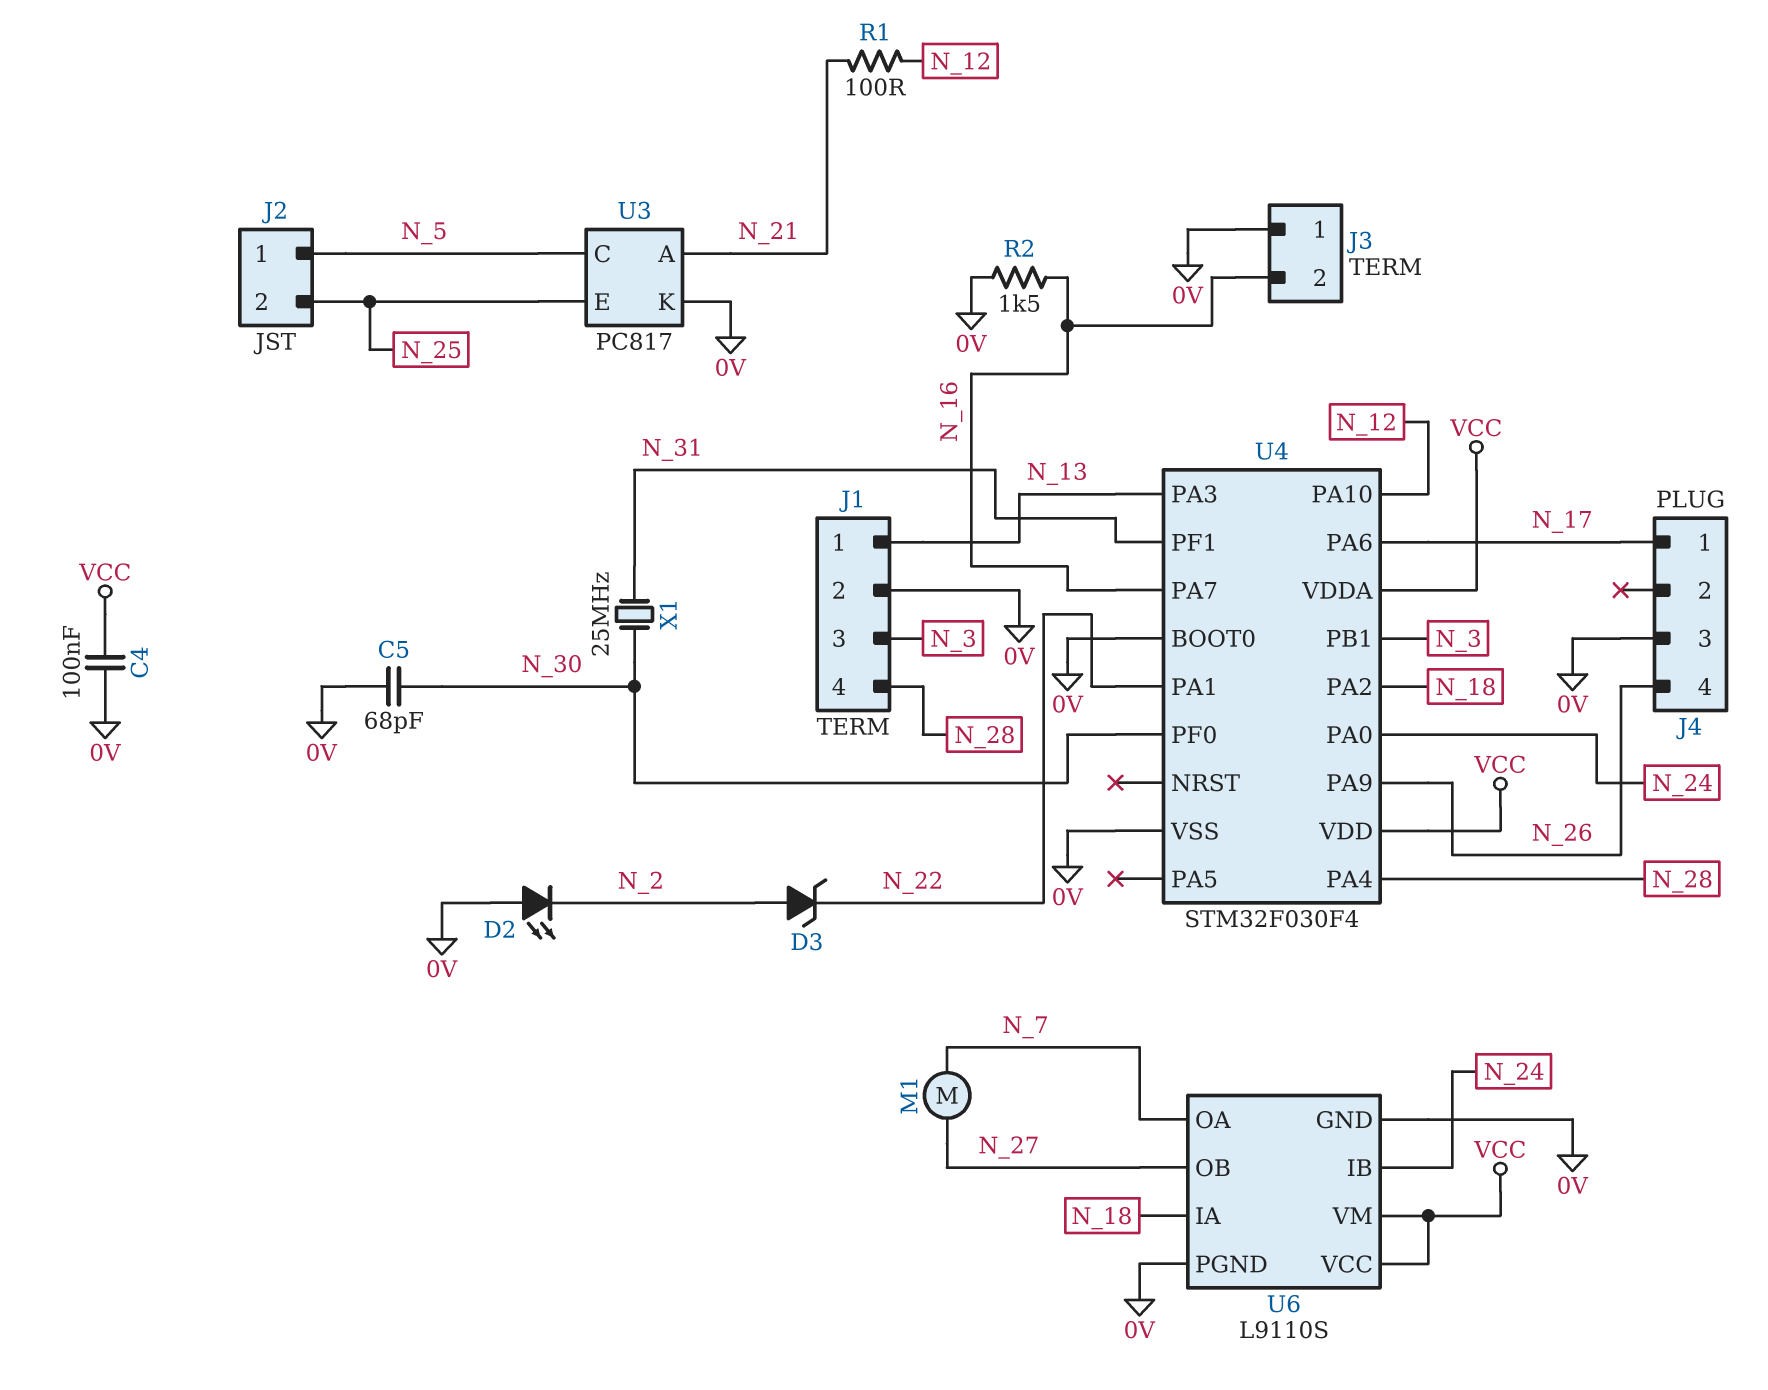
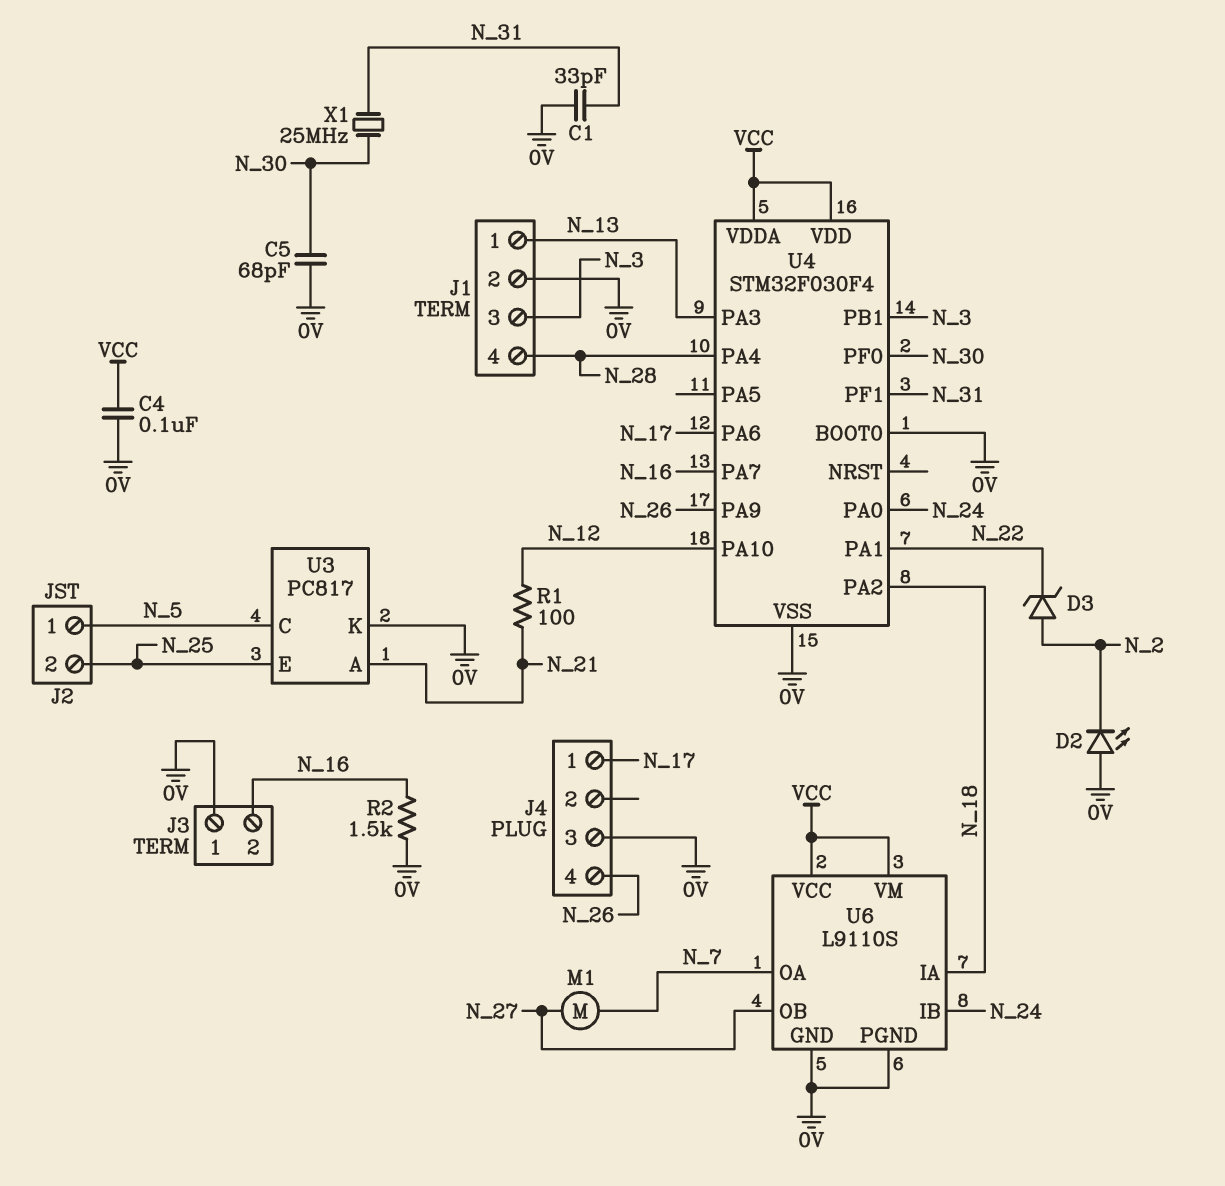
C1: none -> 33pF (0V, N_31)

